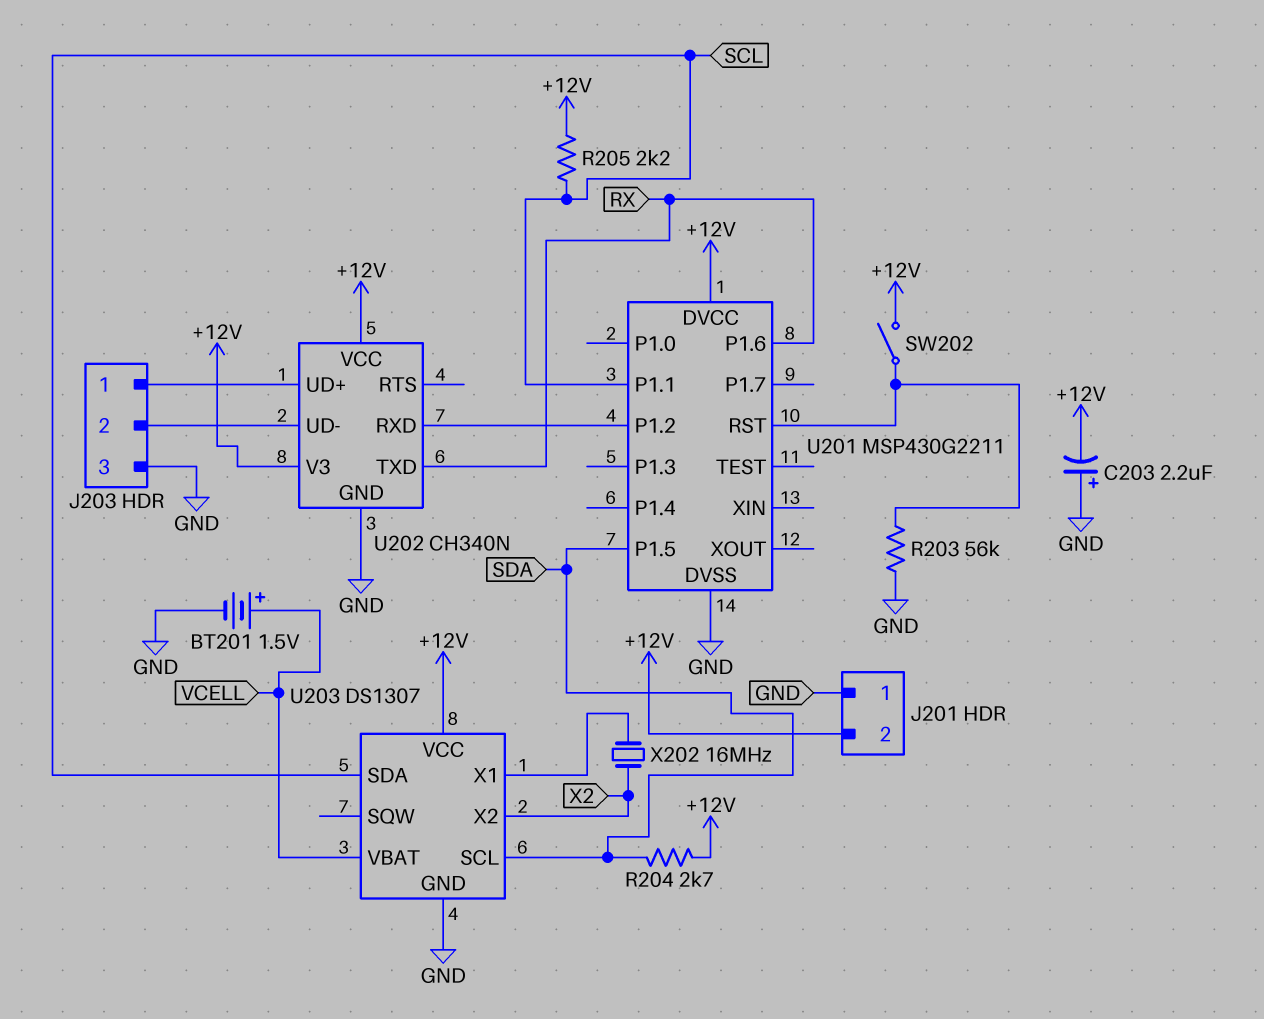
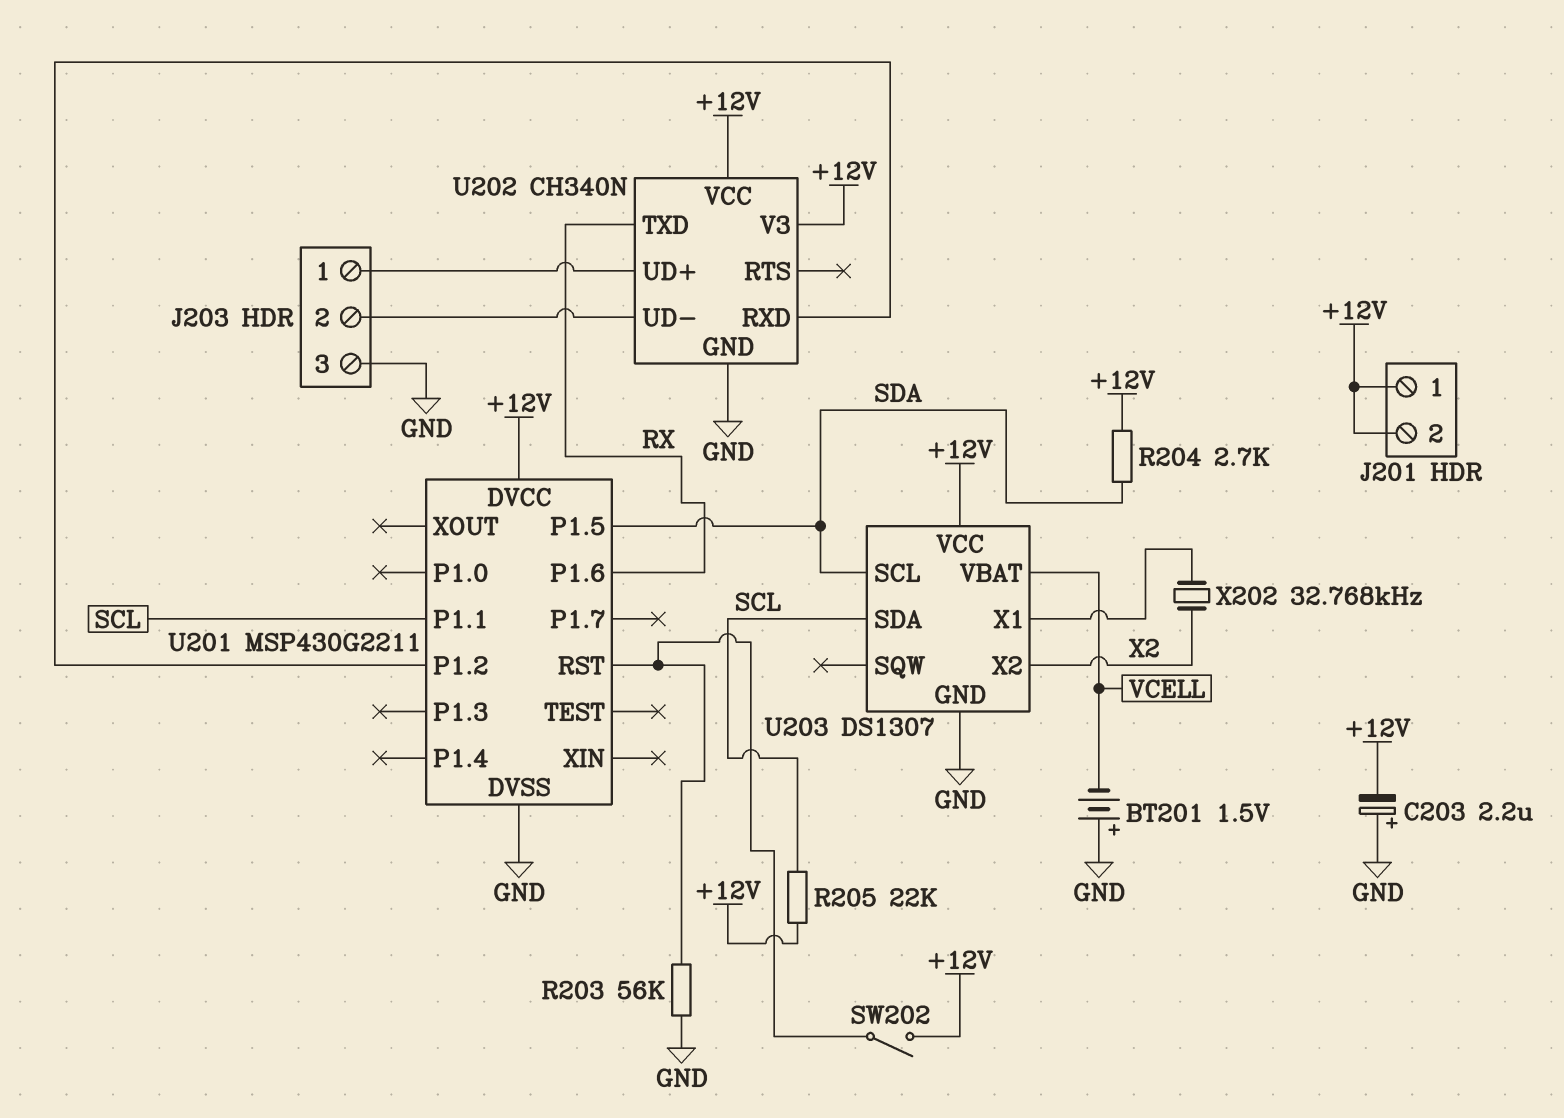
BT201: 1.5V (plus VCELL, minus GND) -> 1.5V (plus GND, minus VCELL)
J201 pin 1: GND -> +12V
R205: 2.2k (+12V, SCL) -> 22k (+12V, SCL)
X202: 16MHz (U203/X1, X2) -> 32.768kHz (U203/X1, X2)

